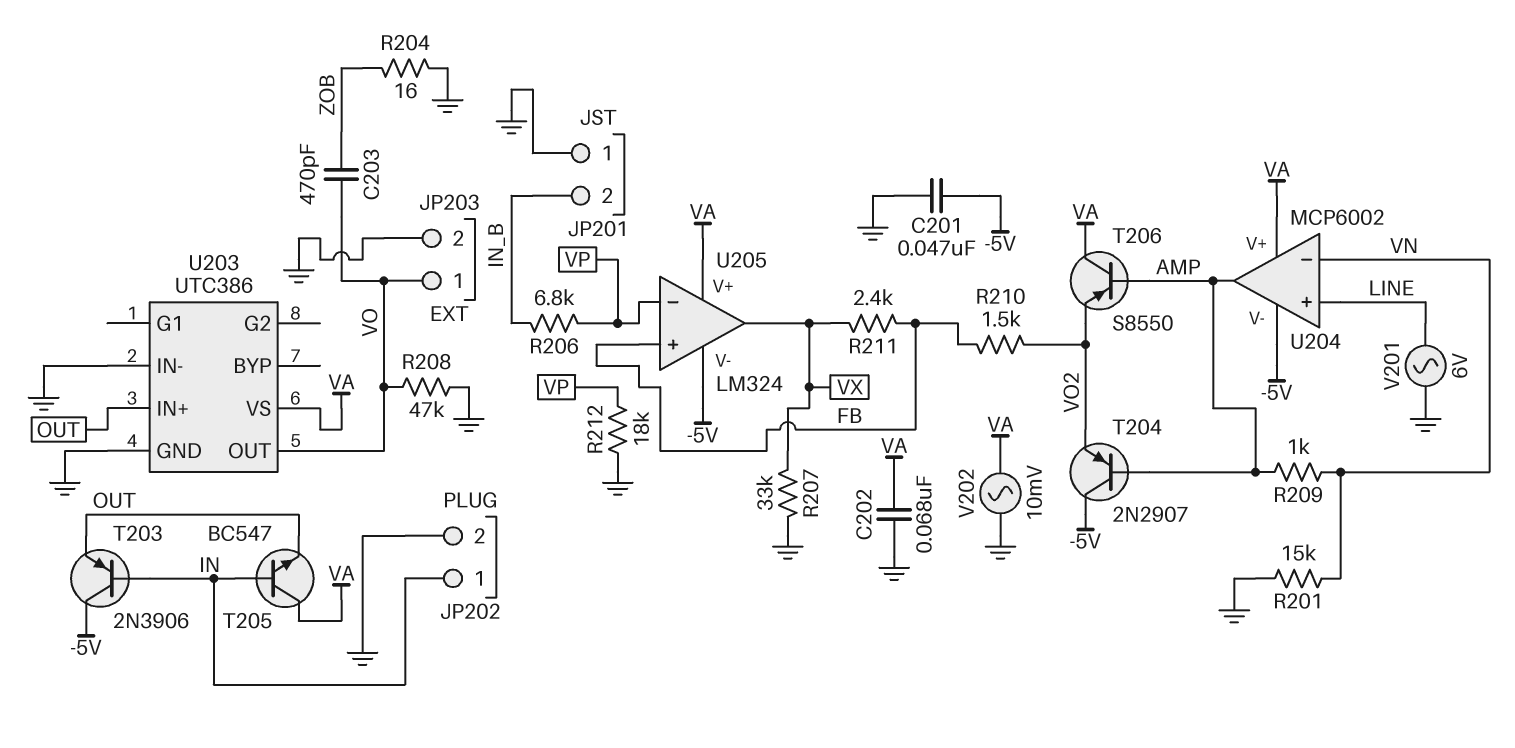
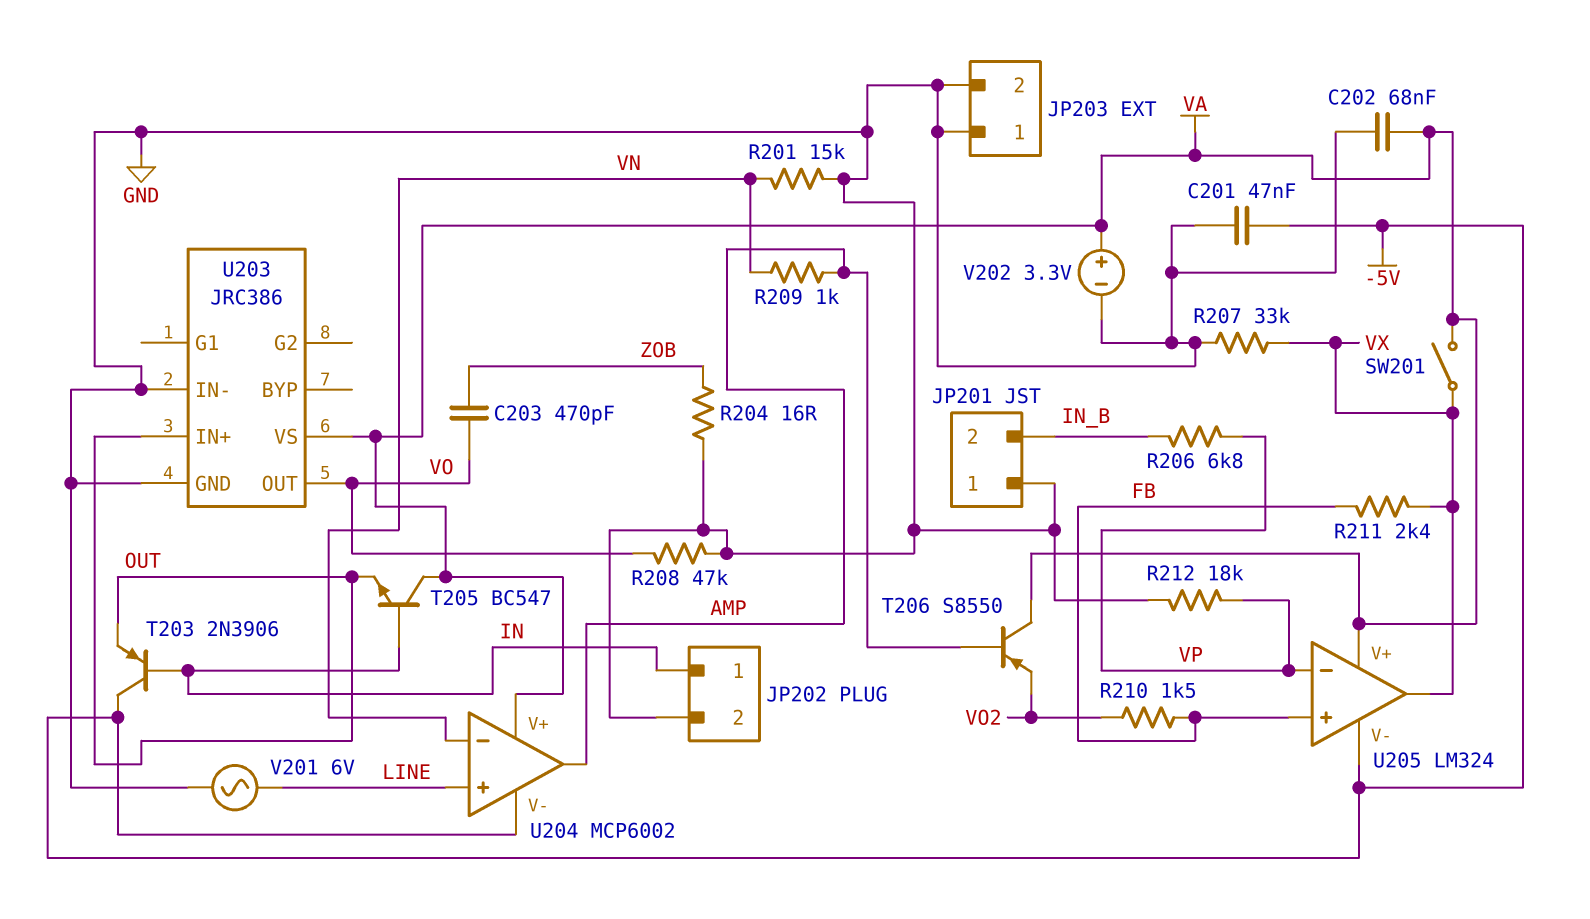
JP203 pin 1: VO -> GND
SW201: none -> switch (VA, VX)
T204: PNP 2N2907 (B AMP, C -5V, E VO2) -> none
U203: UTC386 -> JRC386
V202: AC 10mV (GND, VA) -> 3.3V (plus VA, minus GND)

